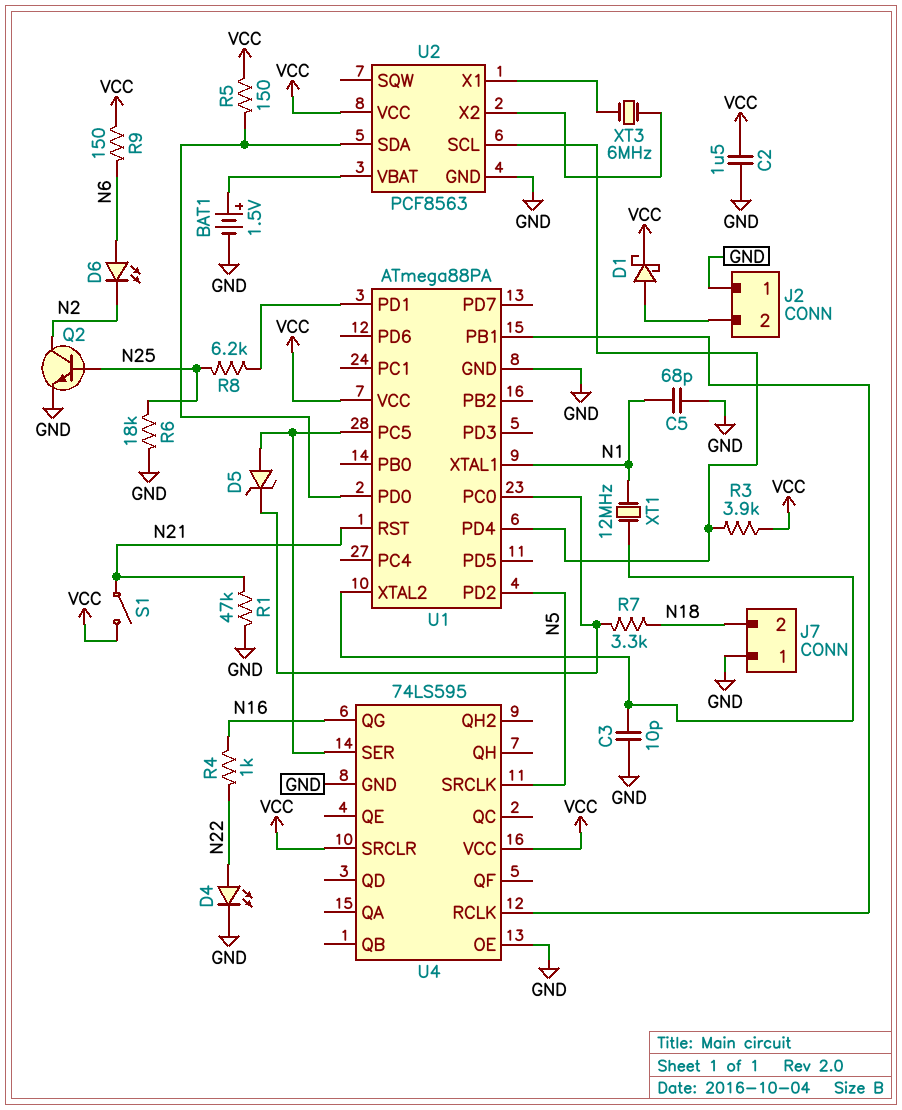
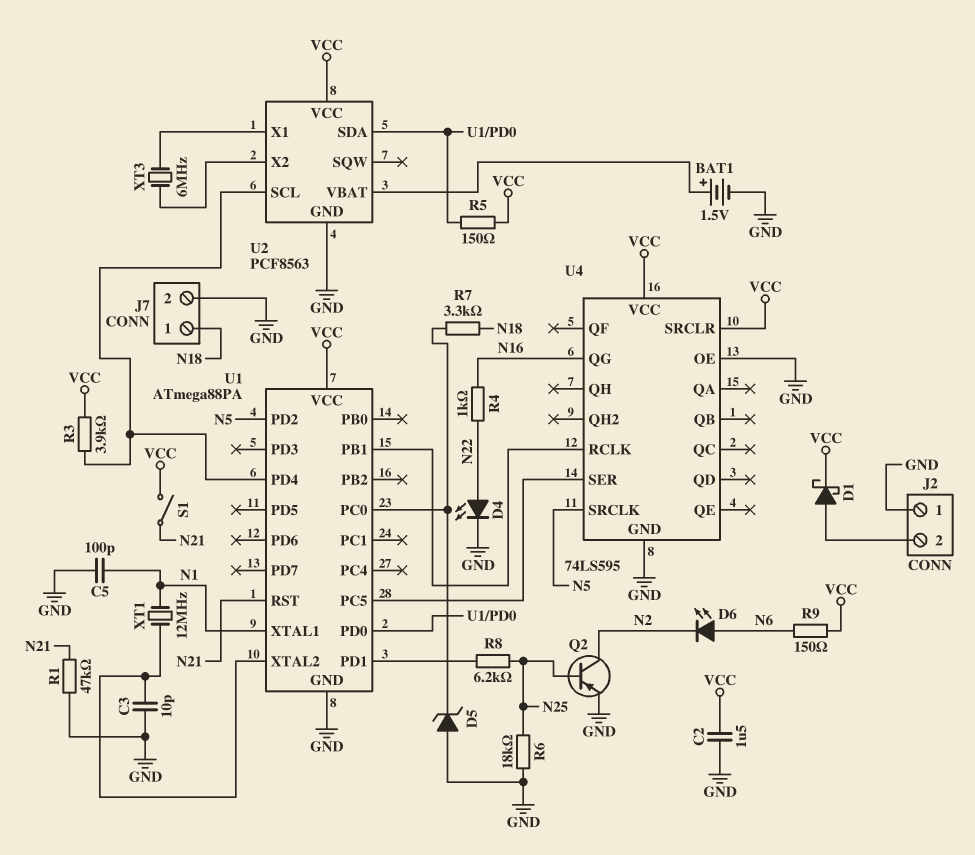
C5: 68pF (GND, N1) -> 100pF (GND, N1)
D5: zener (A U1/PC5, K U1/PC0) -> zener (A GND, K U1/PC0)
J7 pin 1: GND -> N18
J7 pin 2: N18 -> GND
Q2: NPN (B N25, C N2, E GND) -> PNP (B N25, C N2, E GND)

